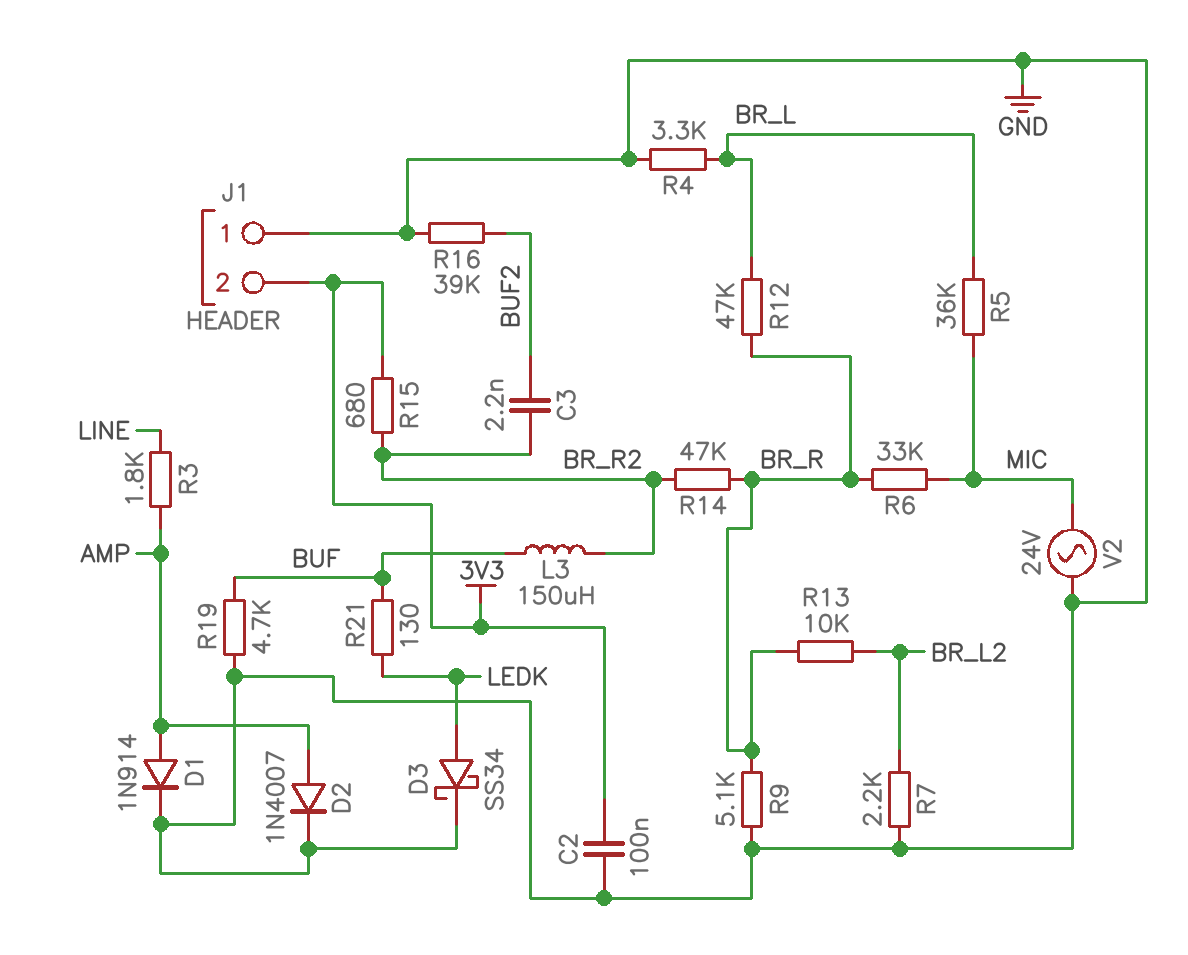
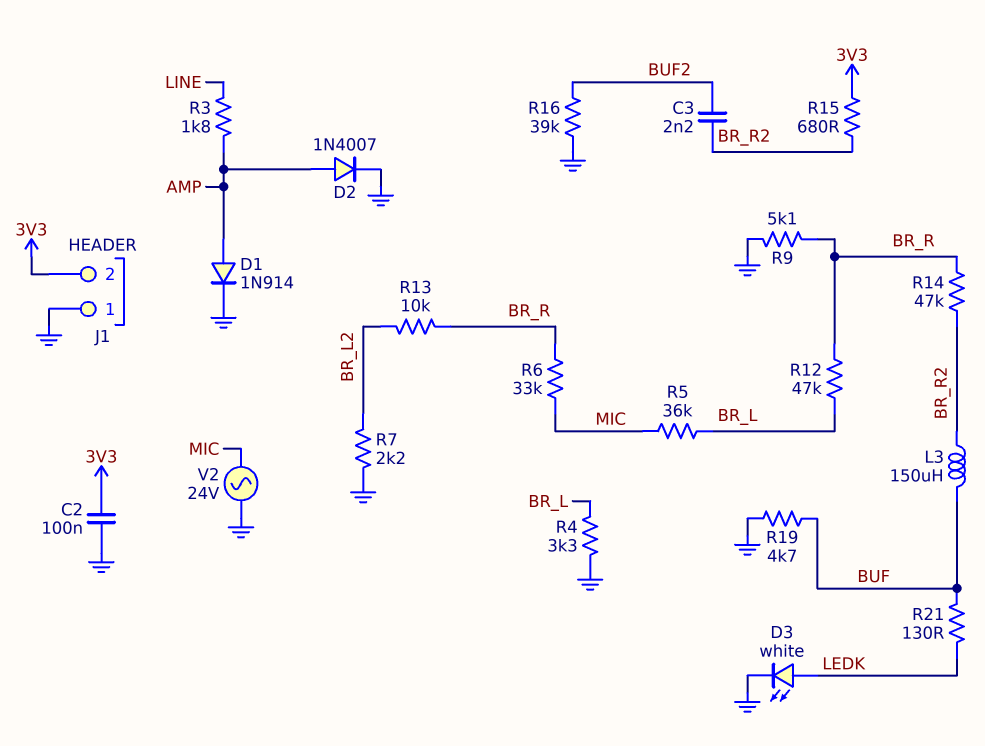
D3: schottky SS34 (A LEDK, K GND) -> LED white (A LEDK, K GND)

